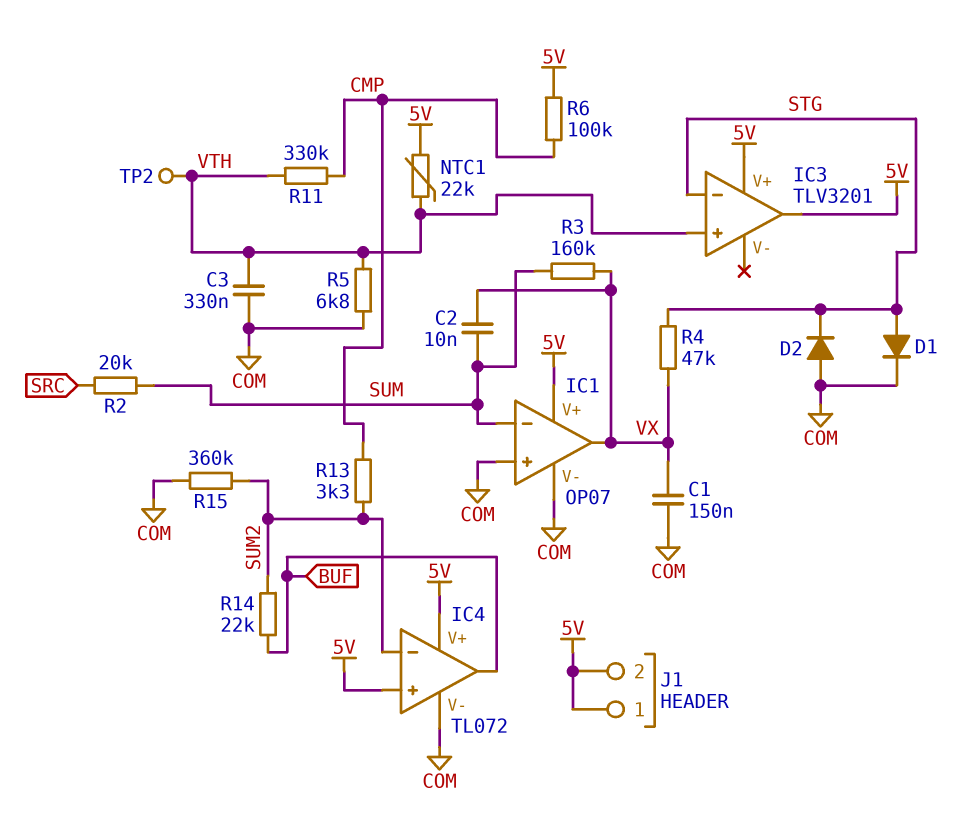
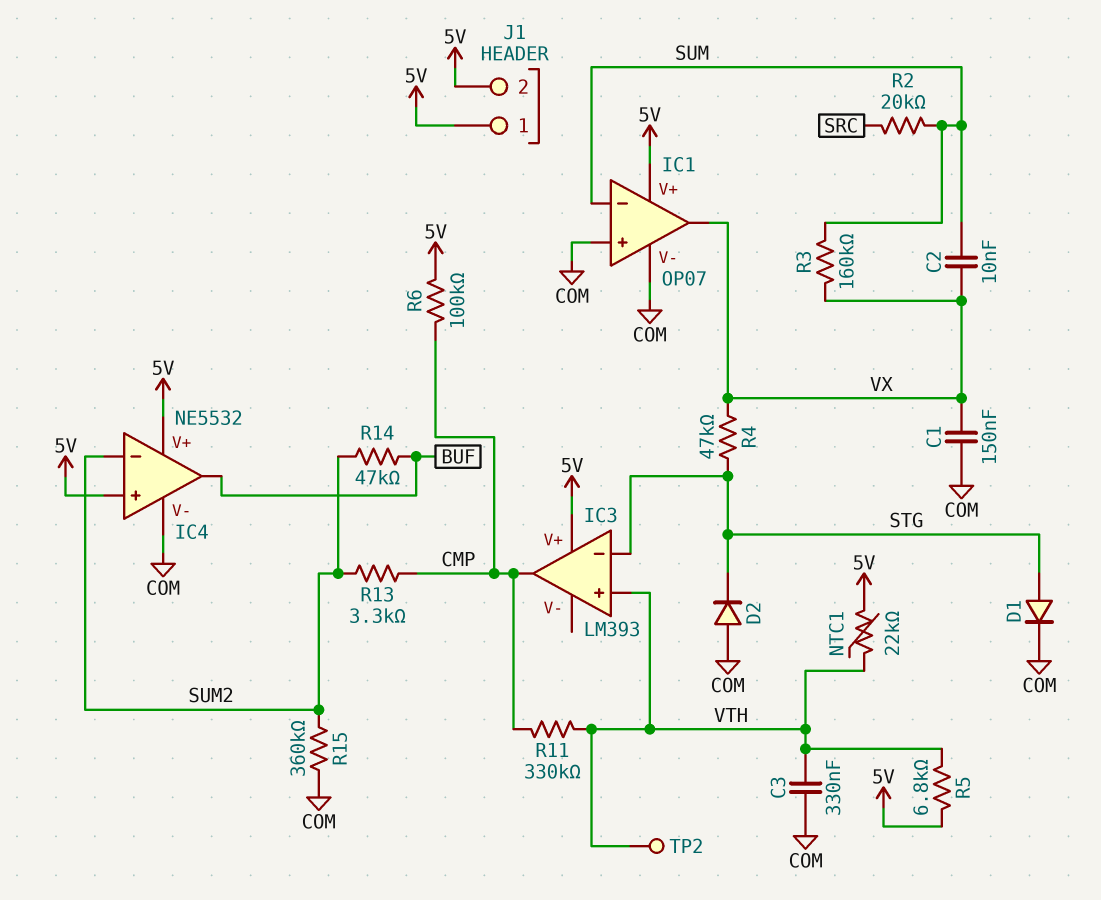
IC3: TLV3201 -> LM393
IC3 pin out: 5V -> CMP
IC4: TL072 -> NE5532
R5: 6.8k (COM, VTH) -> 6.8k (5V, VTH)
R14: 22k (BUF, SUM2) -> 47k (BUF, SUM2)

